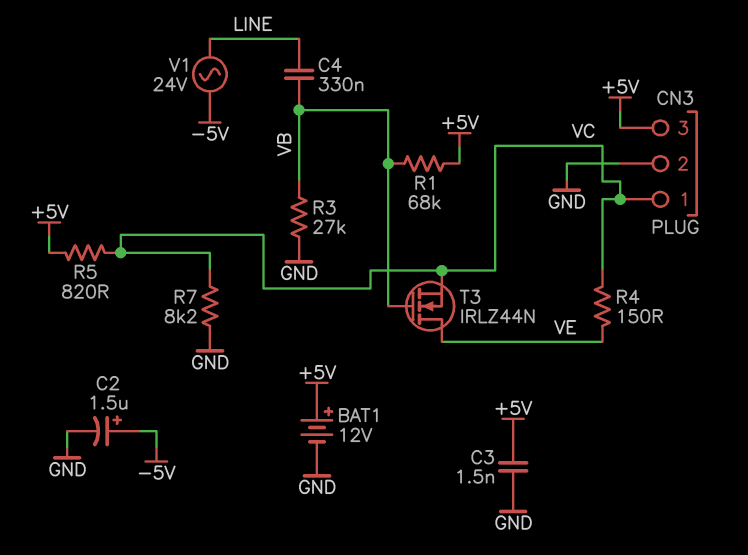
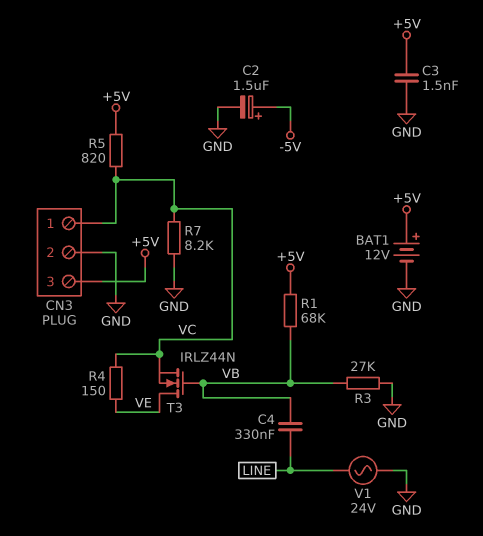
V1: AC 24V (-5V, LINE) -> AC 24V (GND, LINE)

